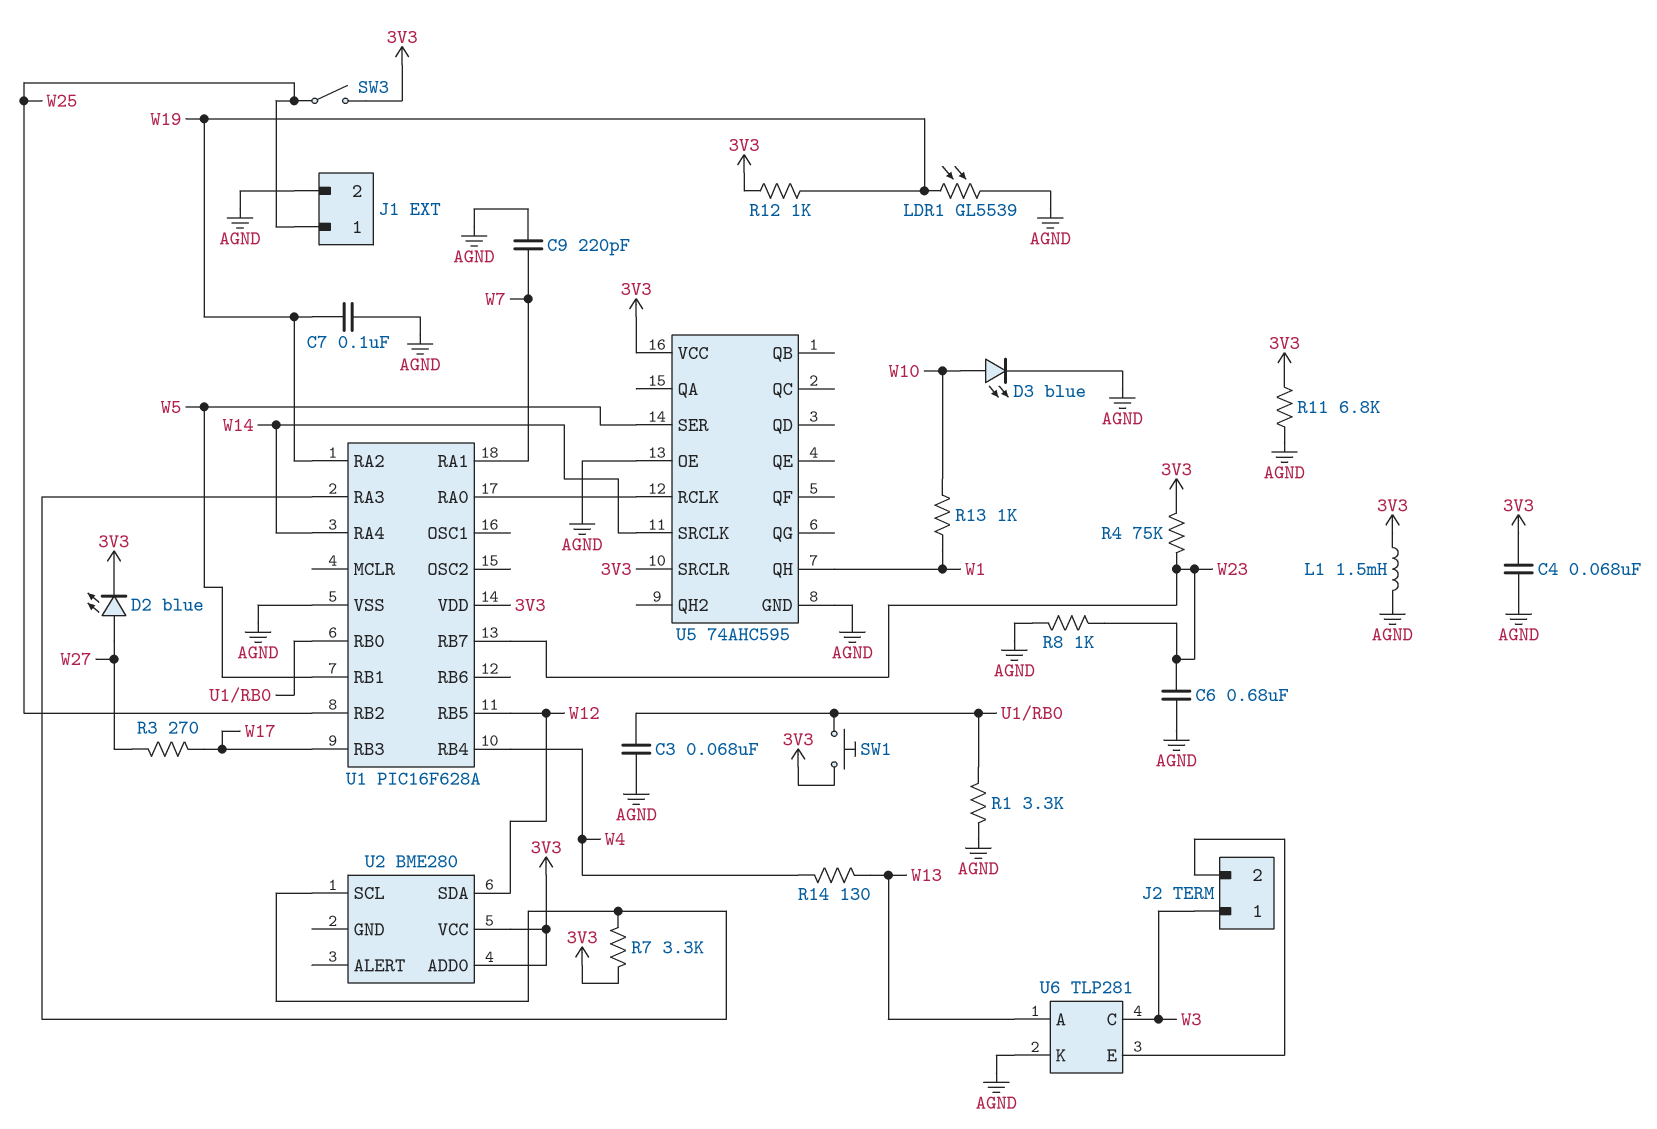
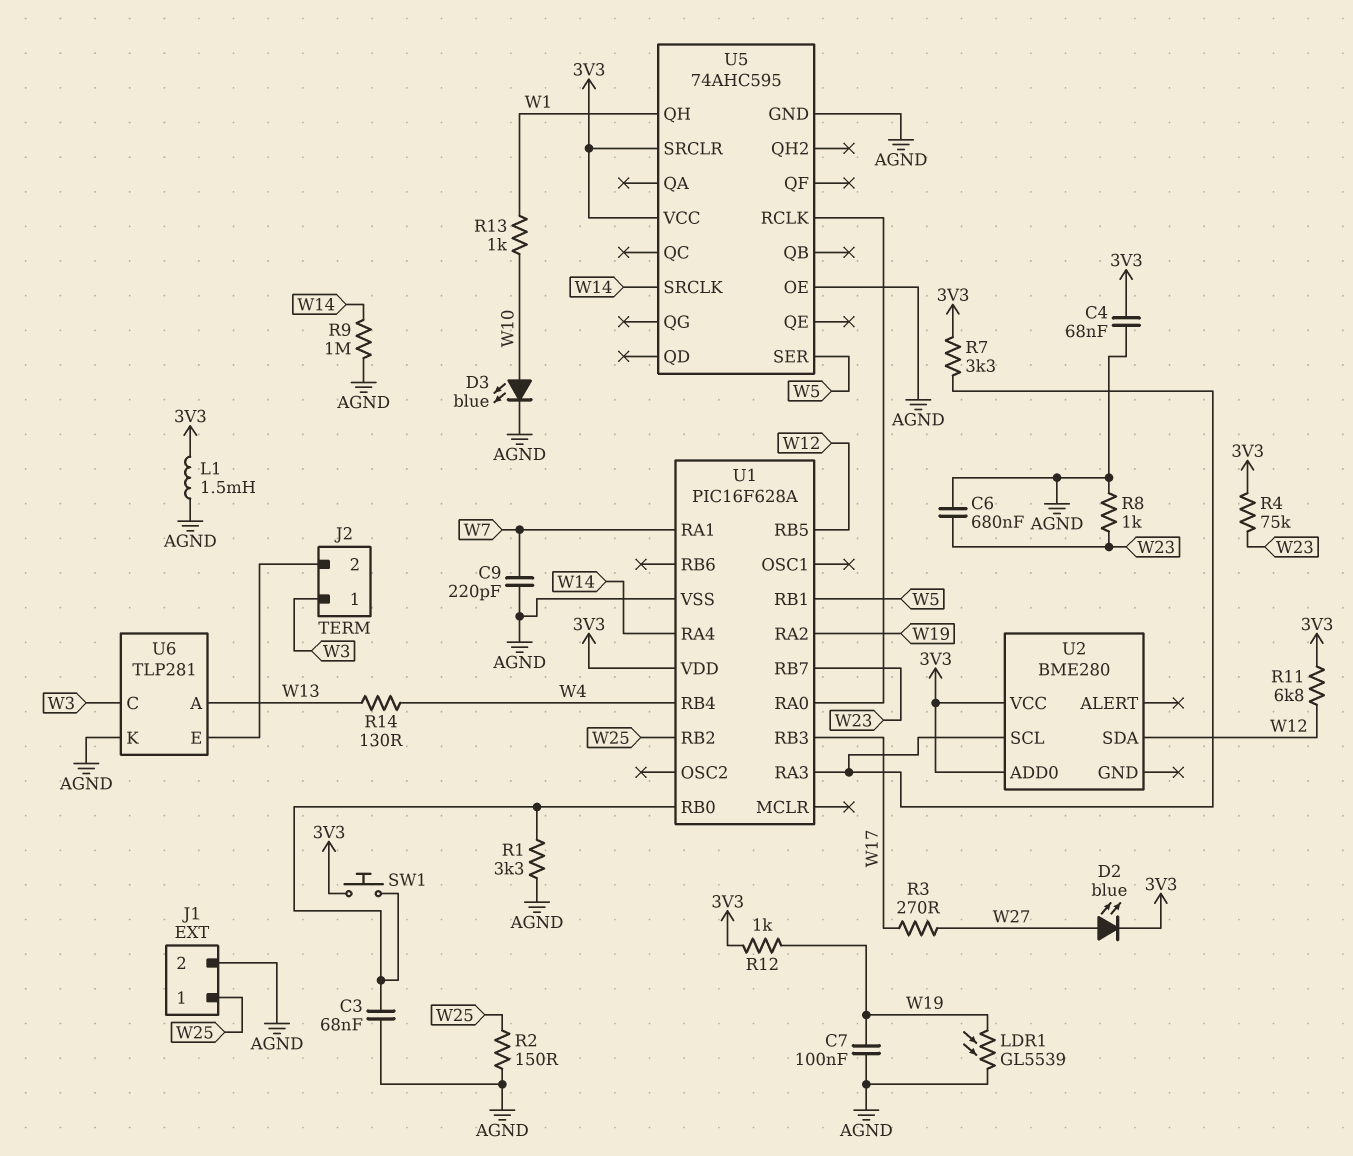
R2: none -> 150 (AGND, W25)
R9: none -> 1M (AGND, W14)
R11: 6.8k (3V3, AGND) -> 6.8k (3V3, W12)
SW3: switch (3V3, W25) -> none

